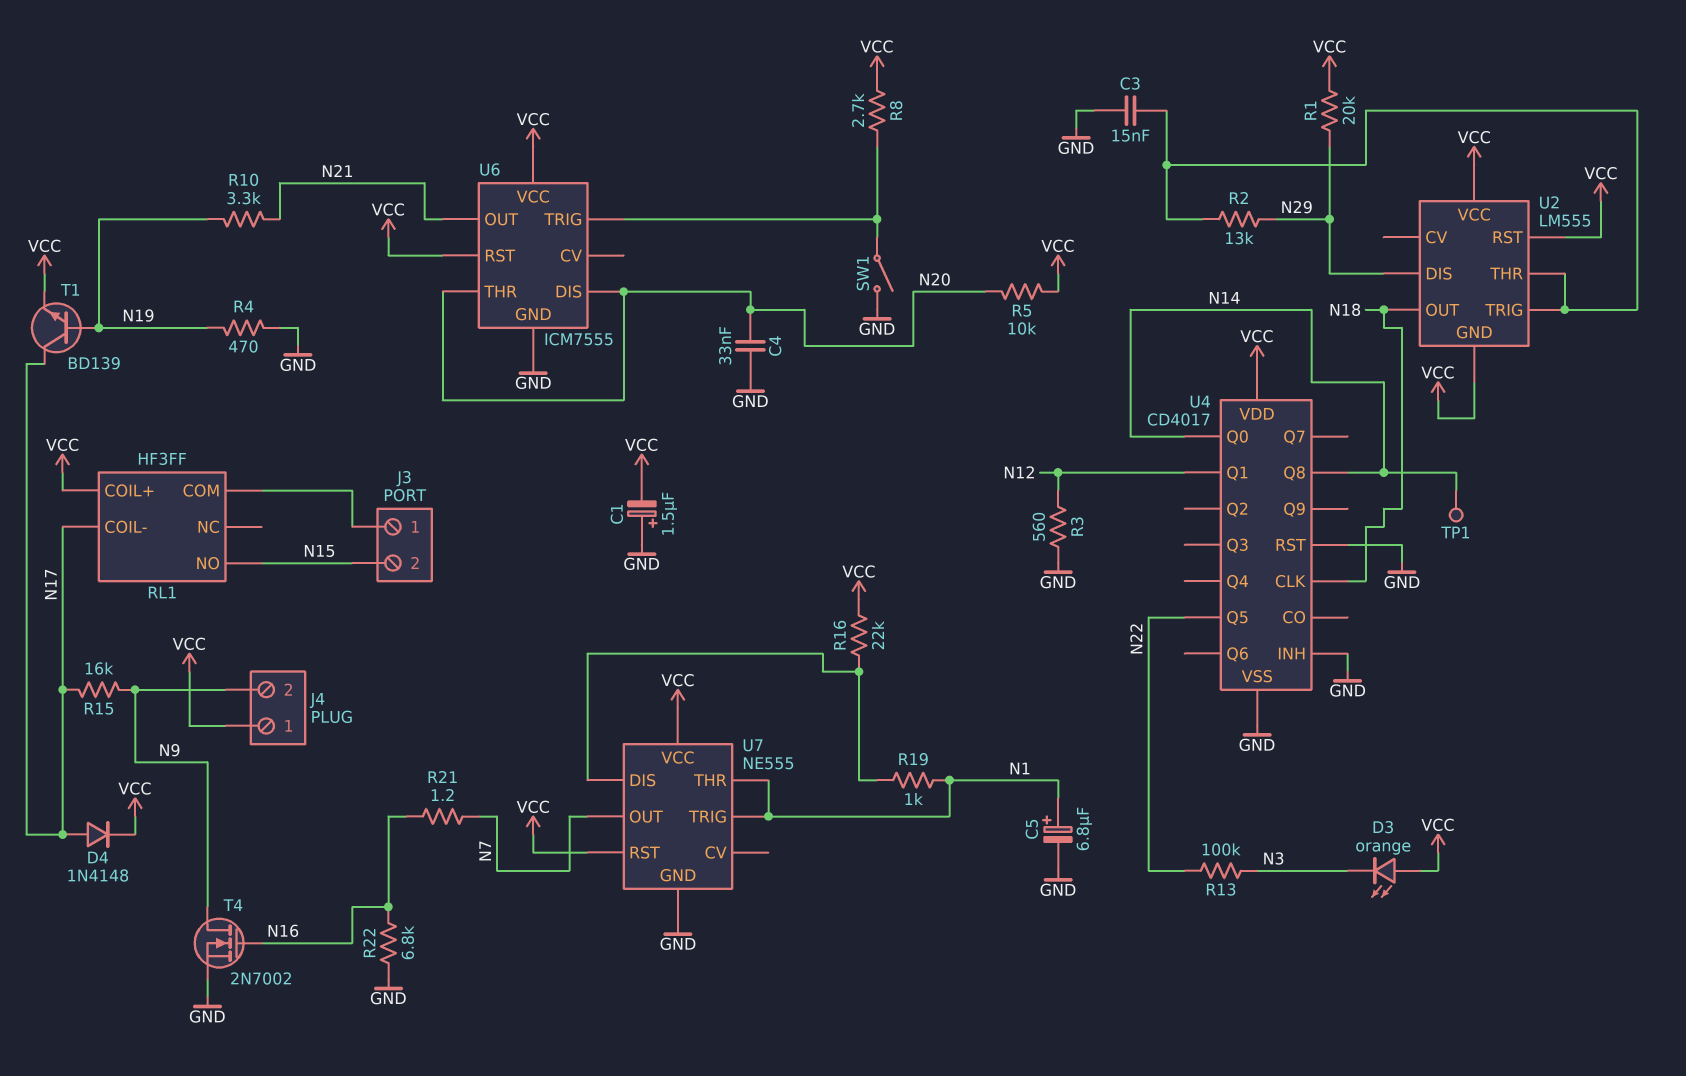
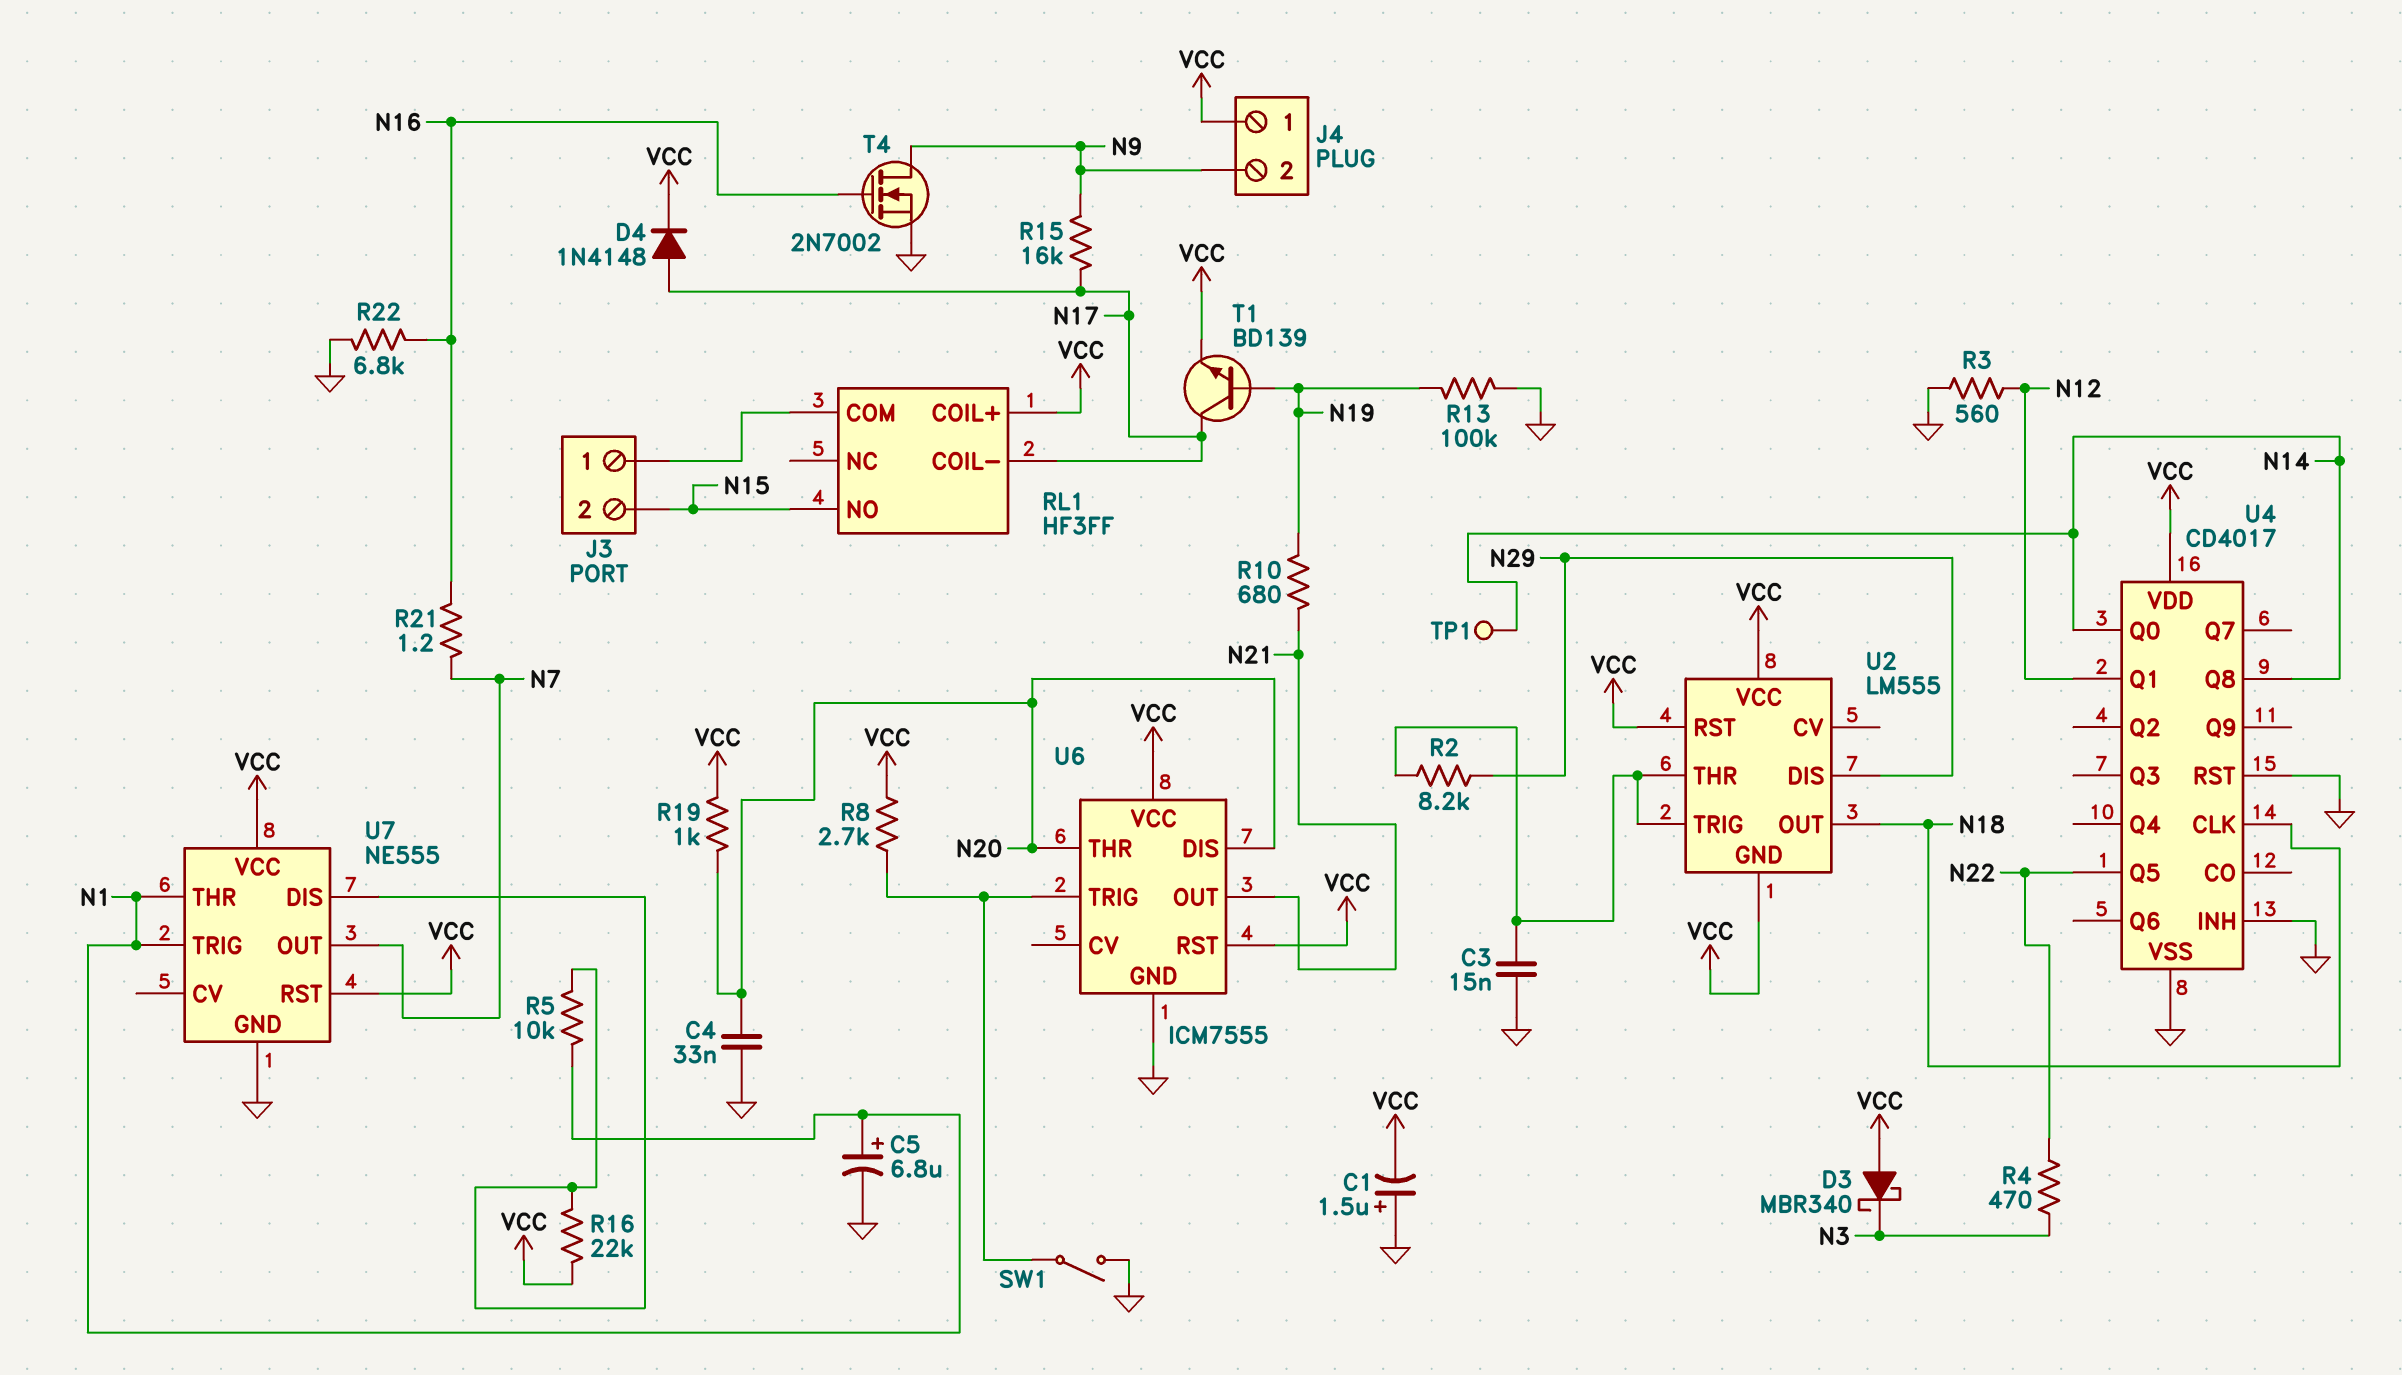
D3: LED orange (A VCC, K N3) -> schottky MBR340 (A VCC, K N3)
R1: 20k (N29, VCC) -> none
R2: 13k (N29, U2/THR) -> 8.2k (N29, U2/THR)
R4: 470 (GND, N19) -> 470 (N3, N22)
R5: 10k (N20, VCC) -> 10k (N1, U7/DIS)
R10: 3.3k (N19, N21) -> 680 (N19, N21)
R13: 100k (N3, N22) -> 100k (GND, N19)
R19: 1k (N1, U7/DIS) -> 1k (N20, VCC)

